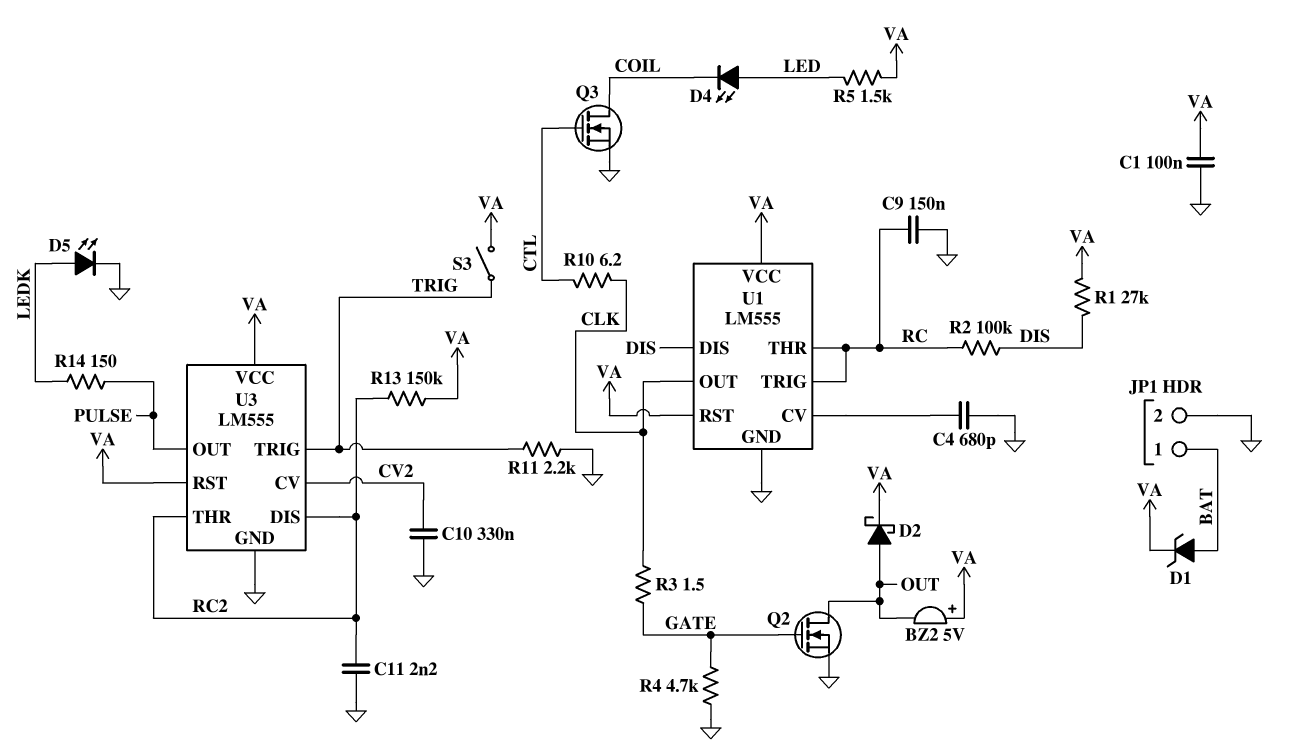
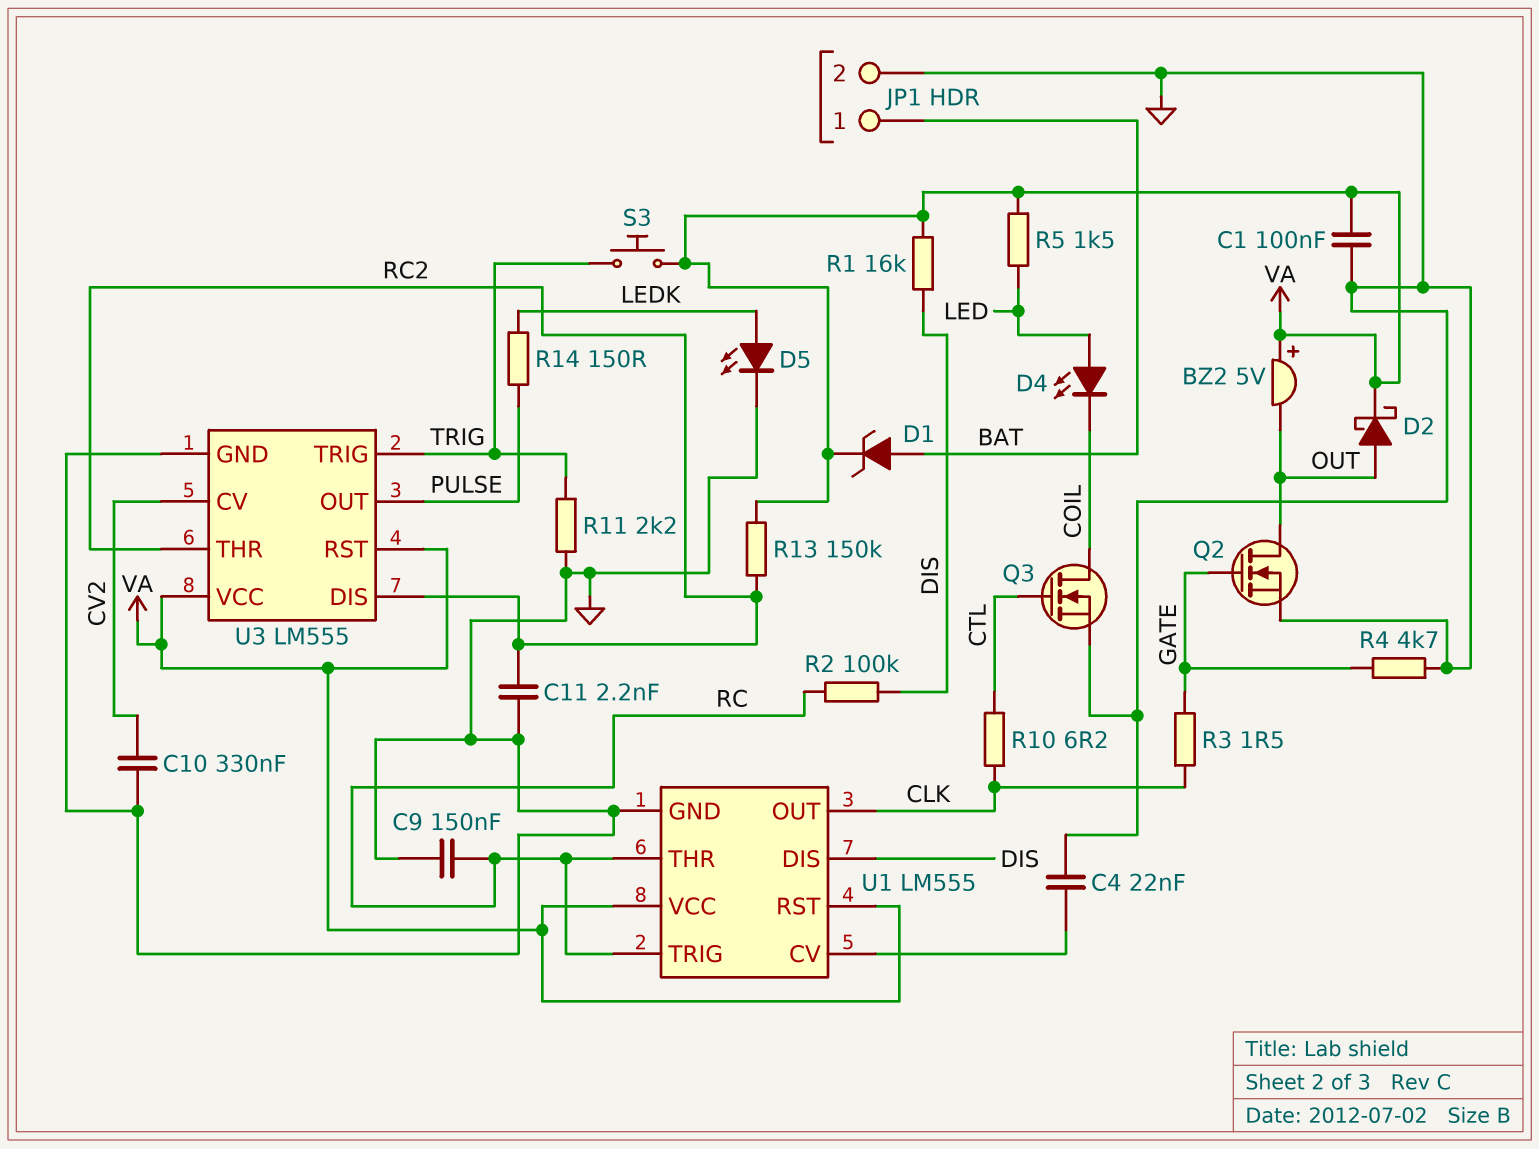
C4: 680pF (GND, U1/CV) -> 22nF (GND, U1/CV)
R1: 27k (DIS, VA) -> 16k (DIS, VA)
S3: switch (TRIG, VA) -> button (TRIG, VA)

